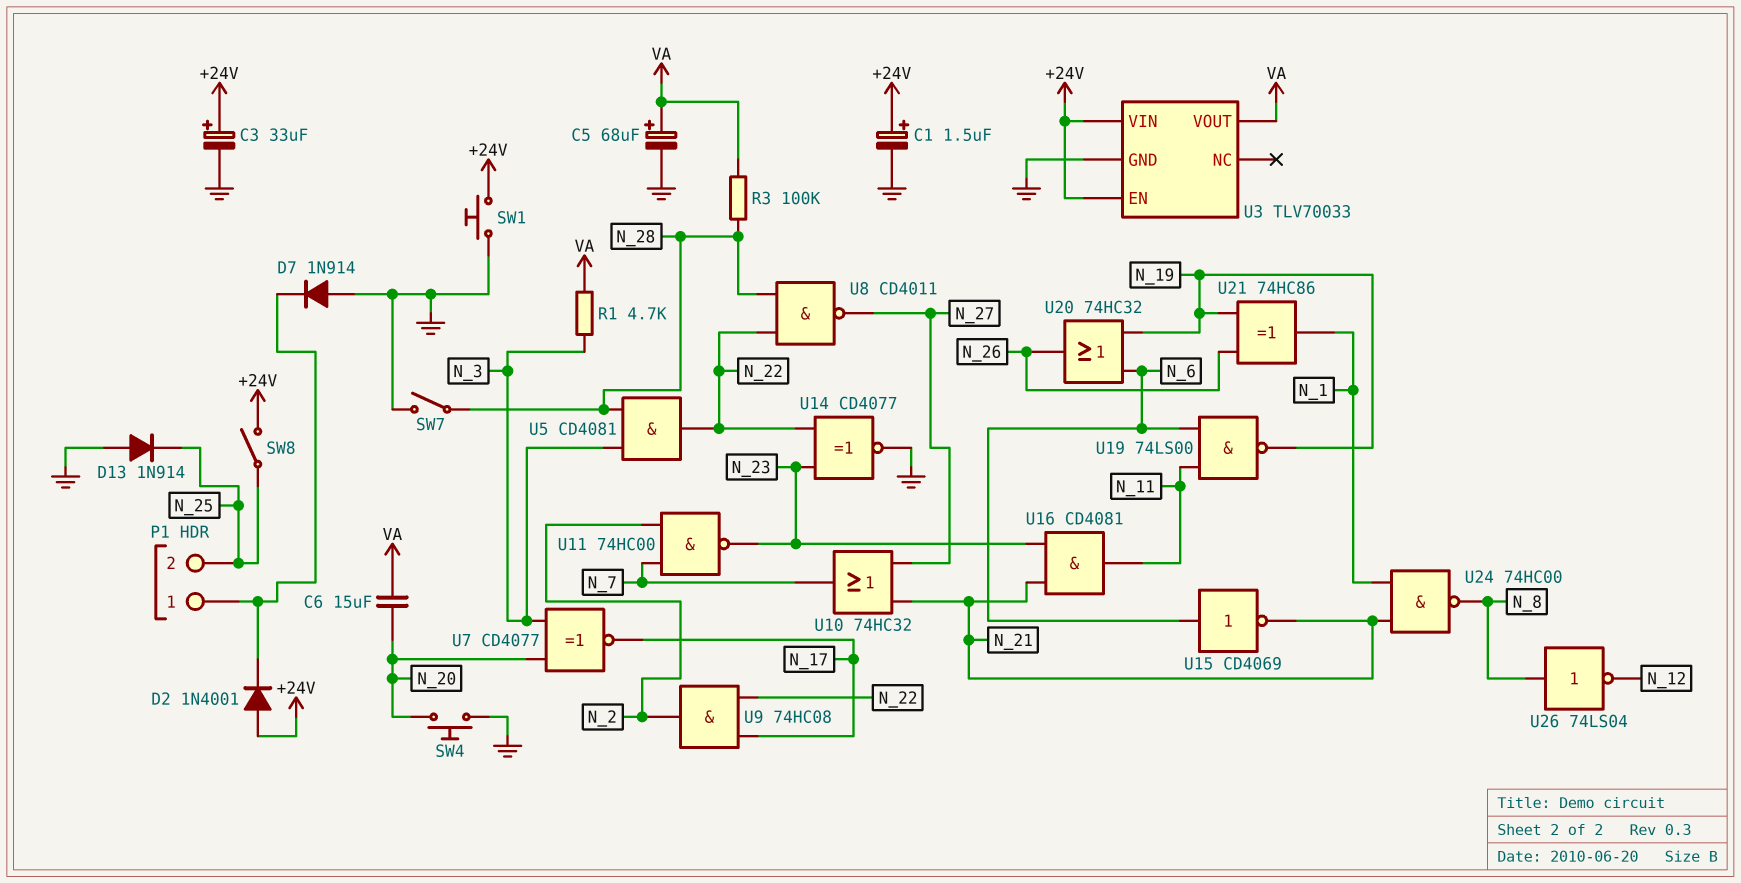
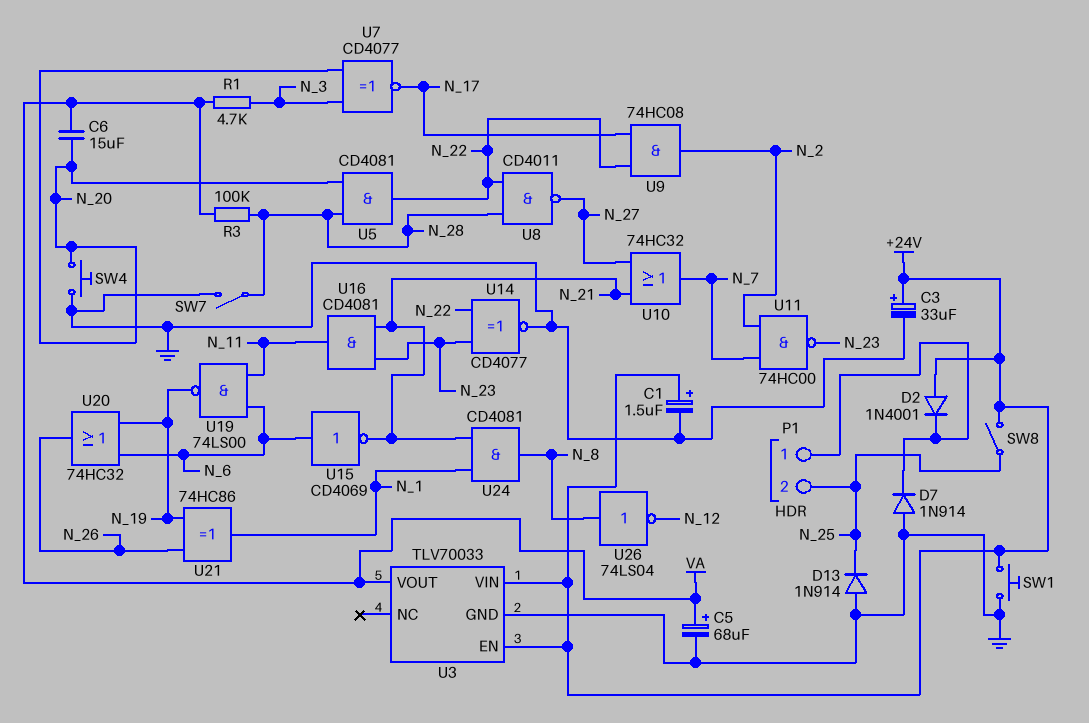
U5: AND CD4081 (in N_3, in N_28, out N_22) -> AND CD4081 (in N_20, in N_28, out N_22)
U24: NAND 74HC00 (in N_1, in N_21, out N_8) -> AND CD4081 (in N_1, in N_21, out N_8)

